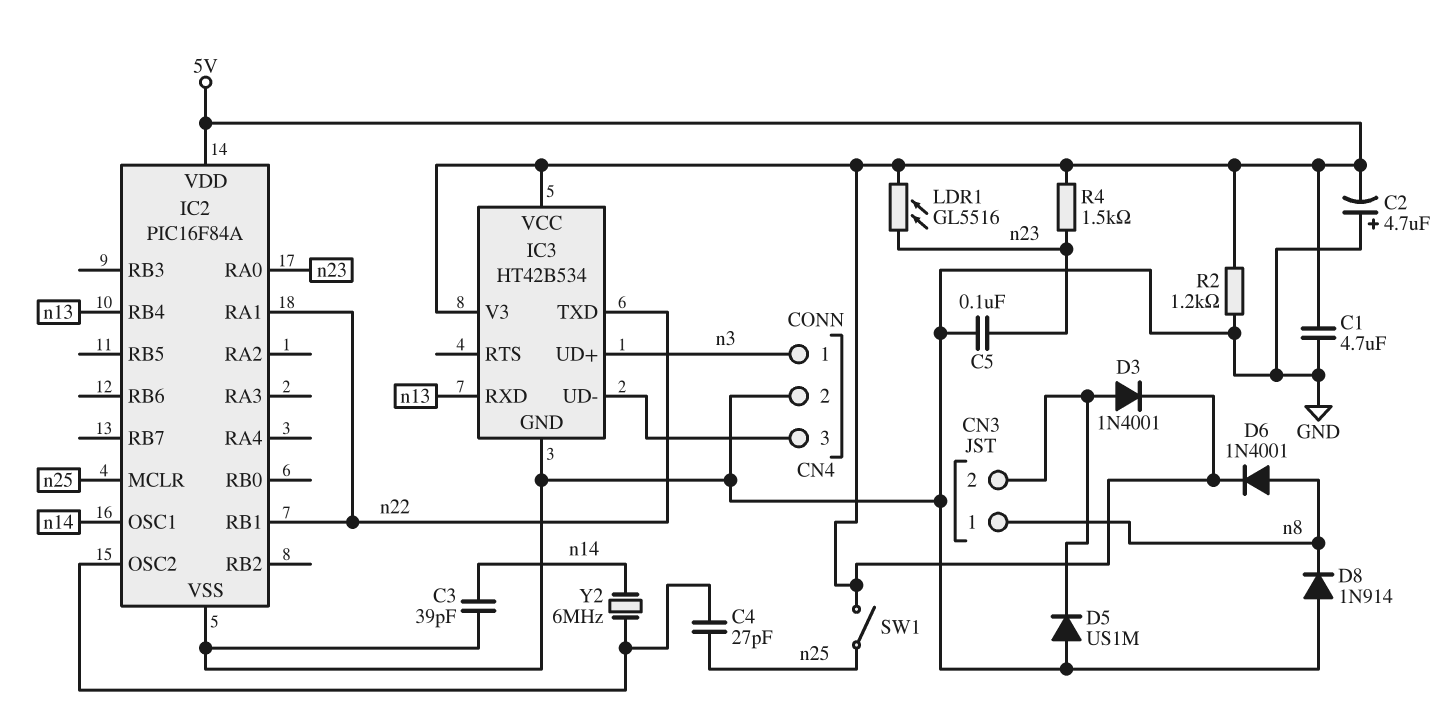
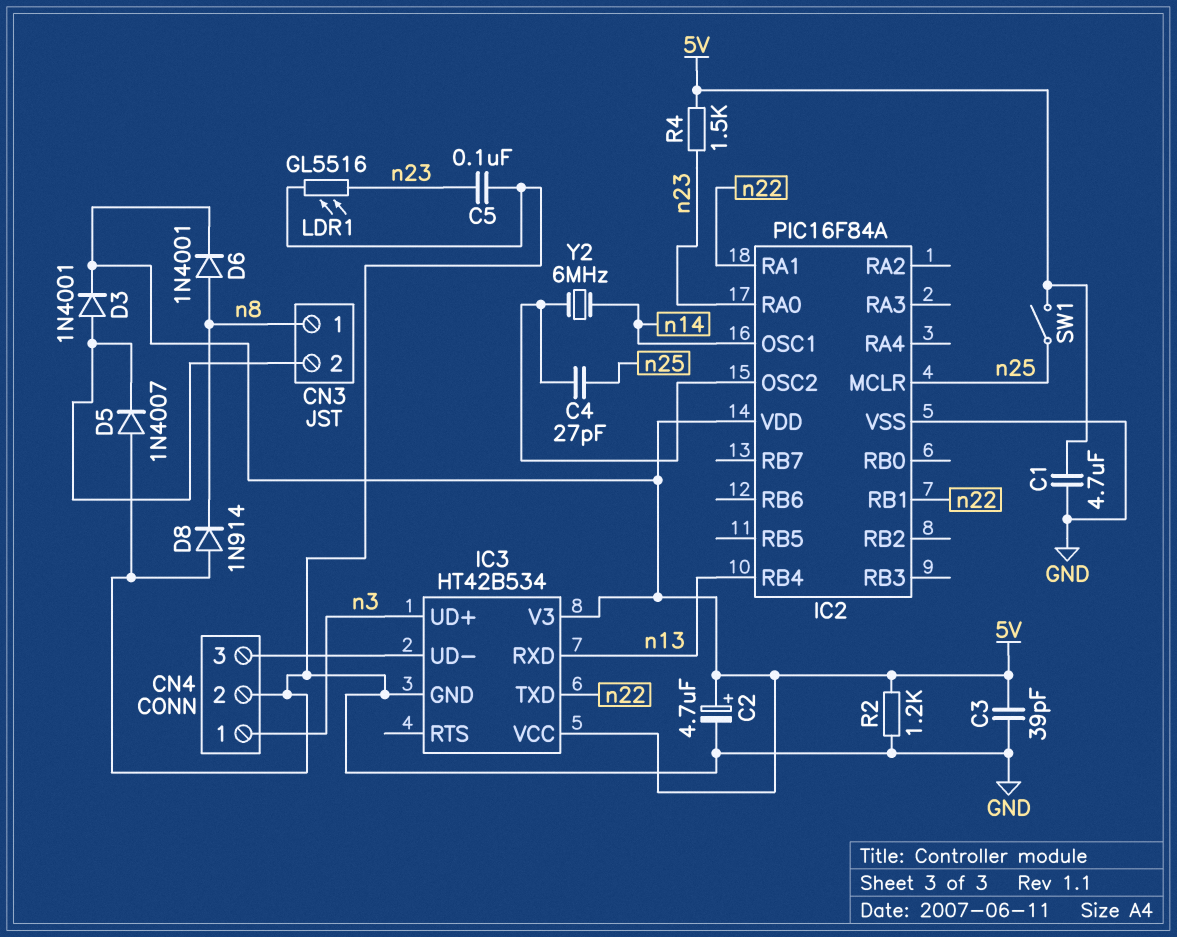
C2: 4.7uF (plus GND, minus 5V) -> 4.7uF (plus 5V, minus GND)
C3: 39pF (GND, n14) -> 39pF (5V, GND)
D5: diode US1M (A GND, K CN3/2) -> diode 1N4007 (A GND, K CN3/2)
LDR1: GL5516 (5V, n23) -> GL5516 (GND, n23)

